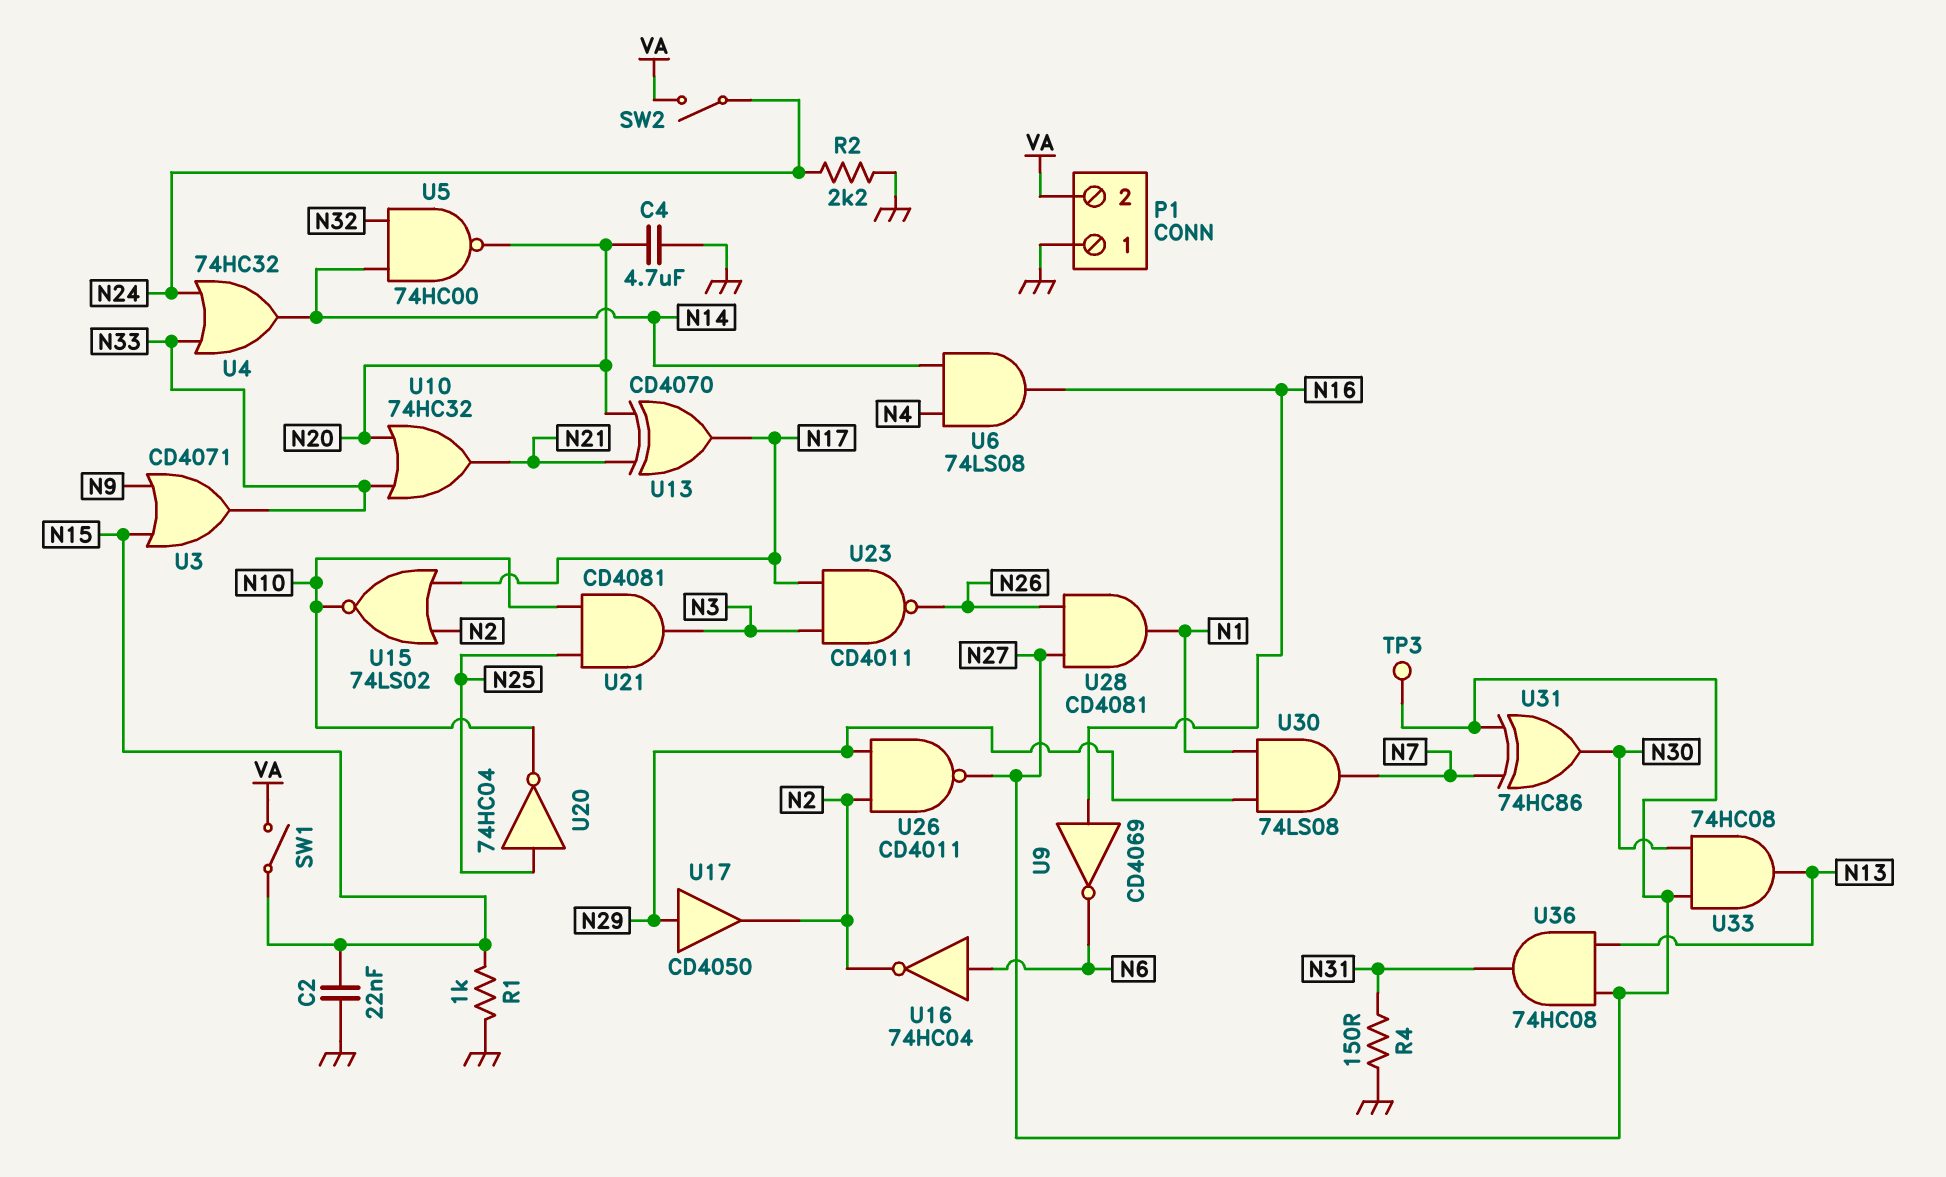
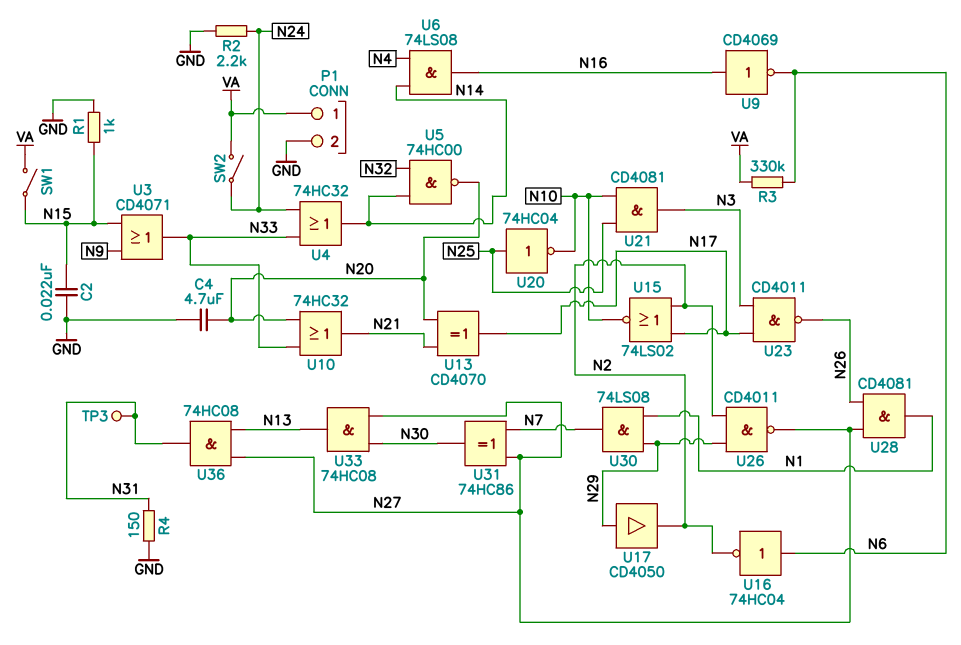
P1 pin 1: GND -> VA
P1 pin 2: VA -> GND
R3: none -> 330k (N6, VA)
TP3: test point (N27) -> test point (N31)

